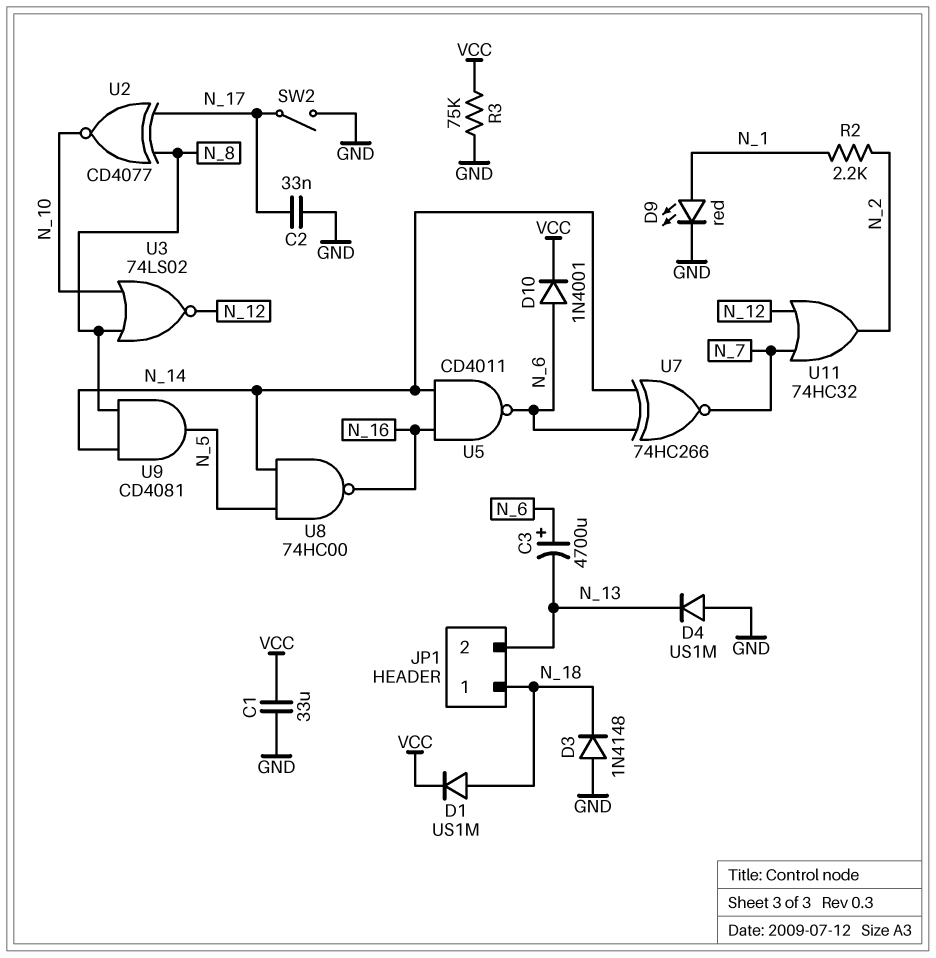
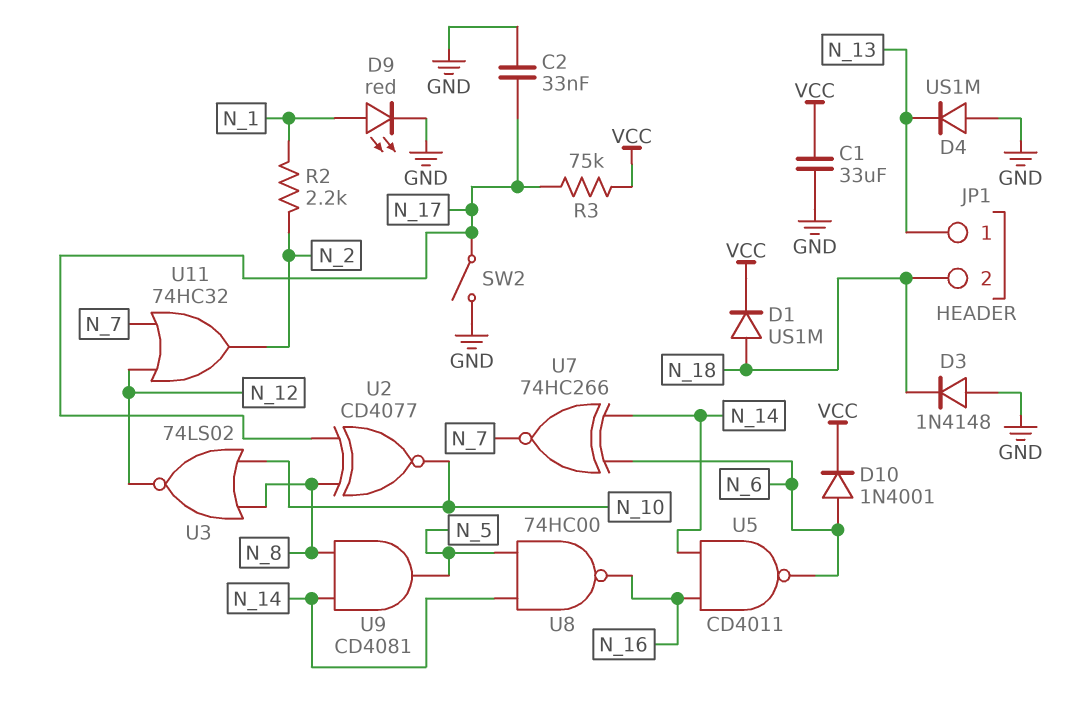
C3: 4700uF (plus N_6, minus N_13) -> none
JP1 pin 1: N_18 -> N_13
JP1 pin 2: N_13 -> N_18
R3: 75k (GND, VCC) -> 75k (N_17, VCC)

